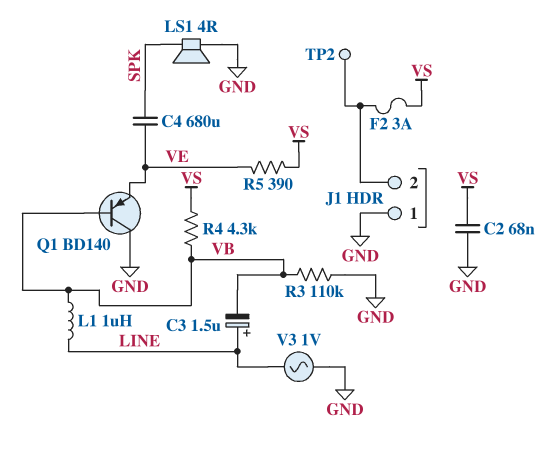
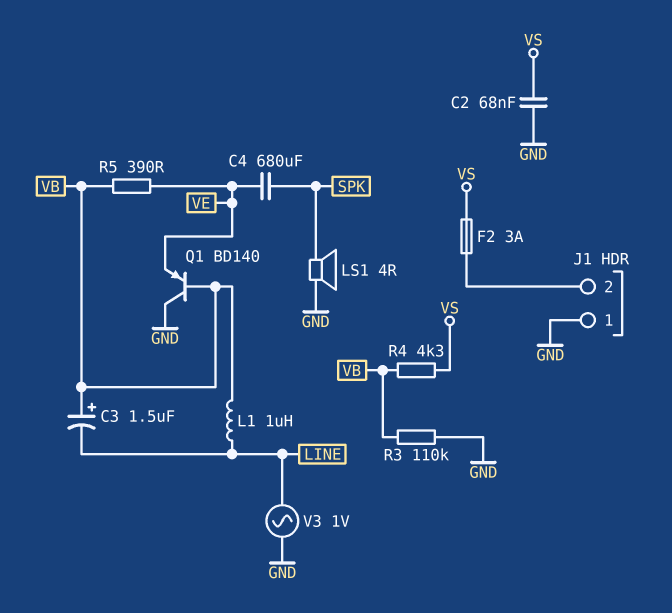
C3: 1.5uF (plus LINE, minus VB) -> 1.5uF (plus VB, minus LINE)
R5: 390 (VE, VS) -> 390 (VB, VE)
TP2: test point (J1/2) -> none

